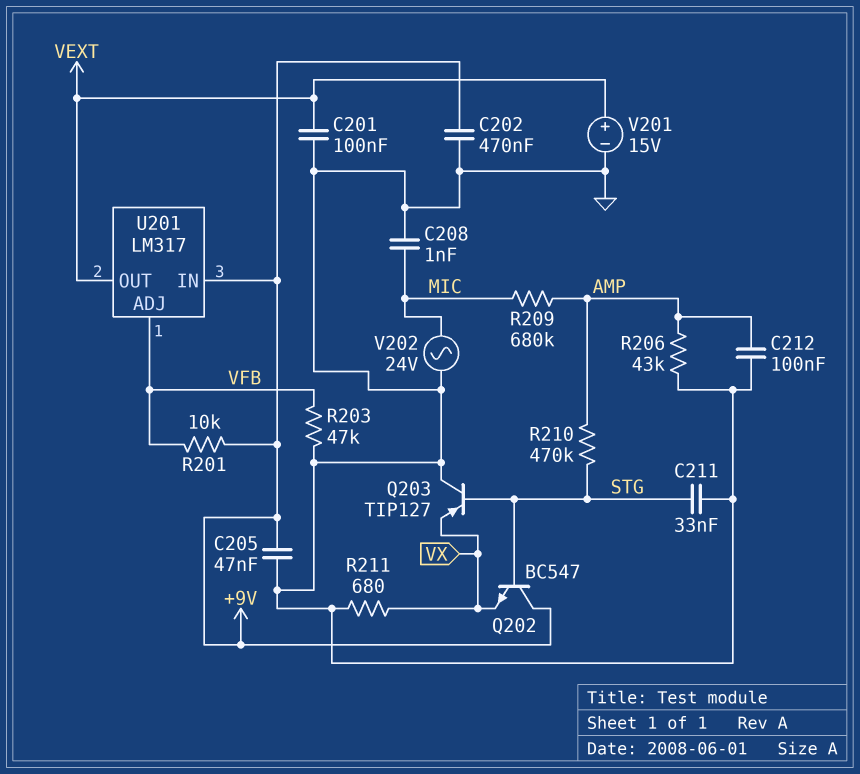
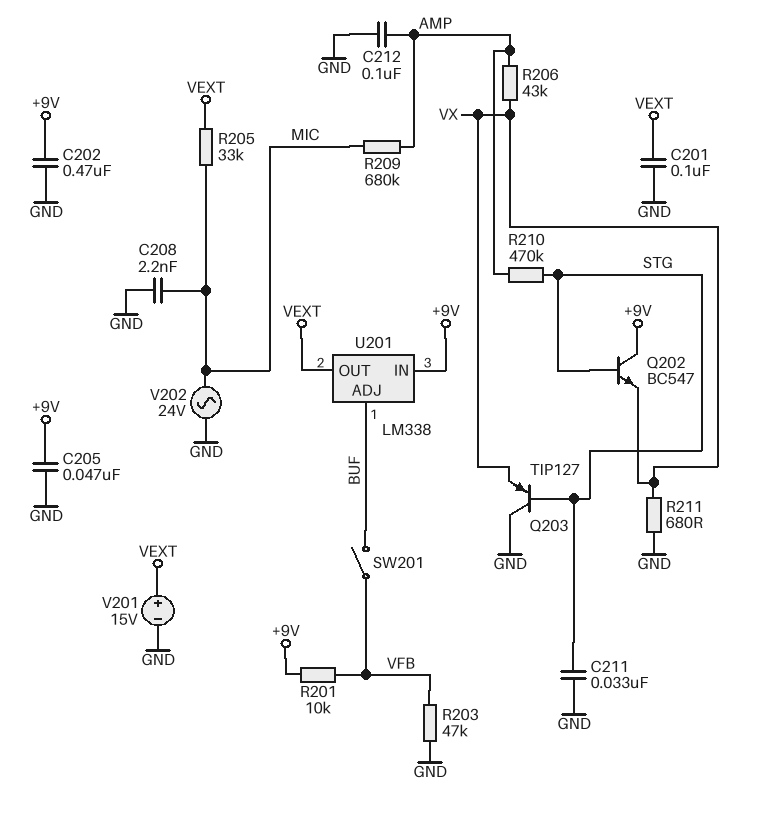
C208: 1nF (GND, MIC) -> 2.2nF (GND, MIC)
R205: none -> 33k (MIC, VEXT)
R206: 43k (AMP, GND) -> 43k (AMP, VX)
SW201: none -> switch (BUF, VFB)
U201: LM317 -> LM338
U201 pin ADJ: VFB -> BUF

